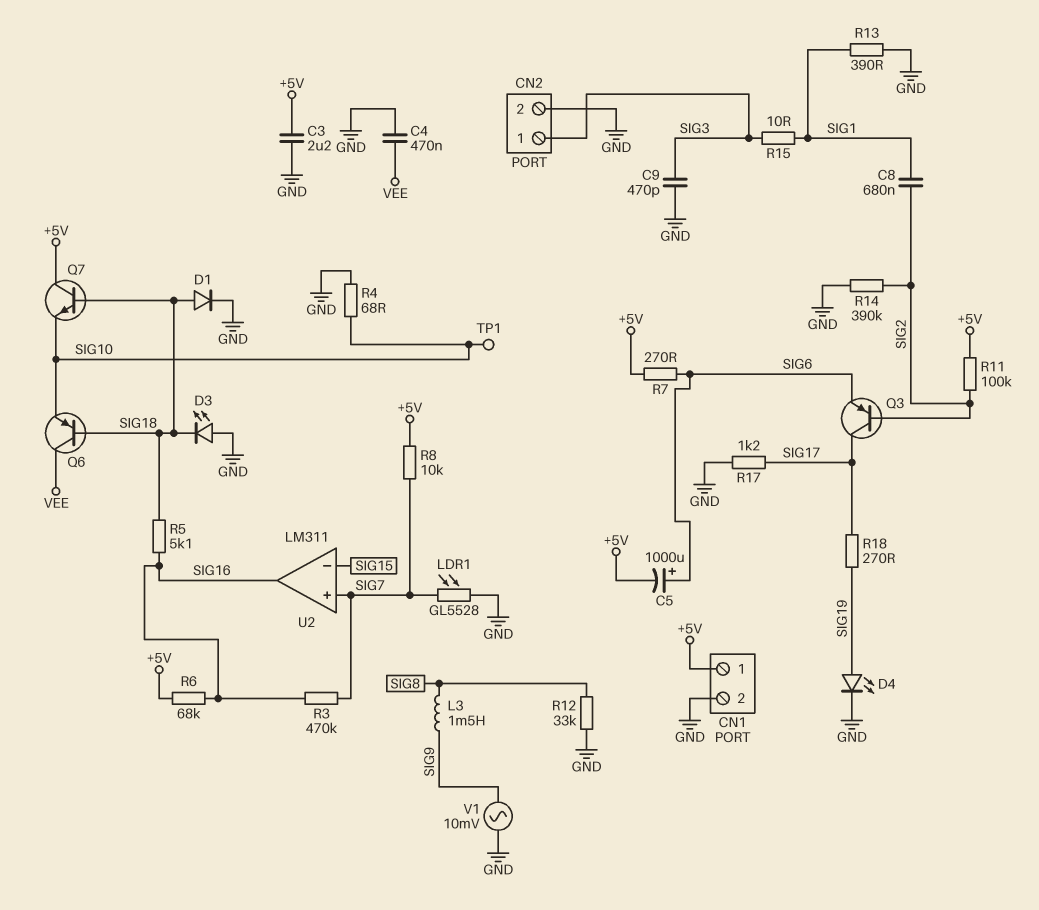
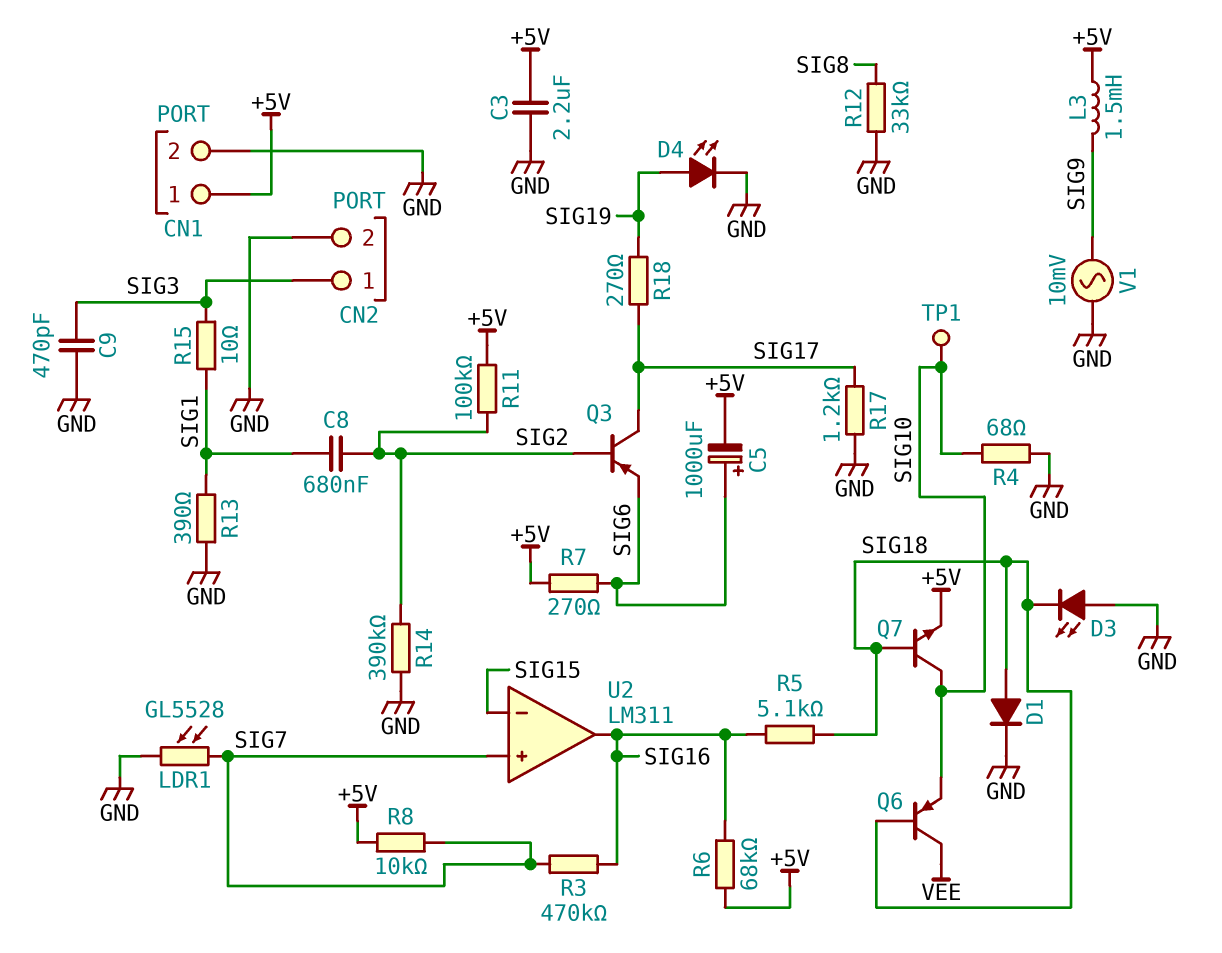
C4: 470nF (GND, VEE) -> none
L3: 1.5mH (SIG8, SIG9) -> 1.5mH (+5V, SIG9)
Q7: NPN (B SIG18, C +5V, E SIG10) -> NPN (B SIG18, C SIG10, E +5V)

